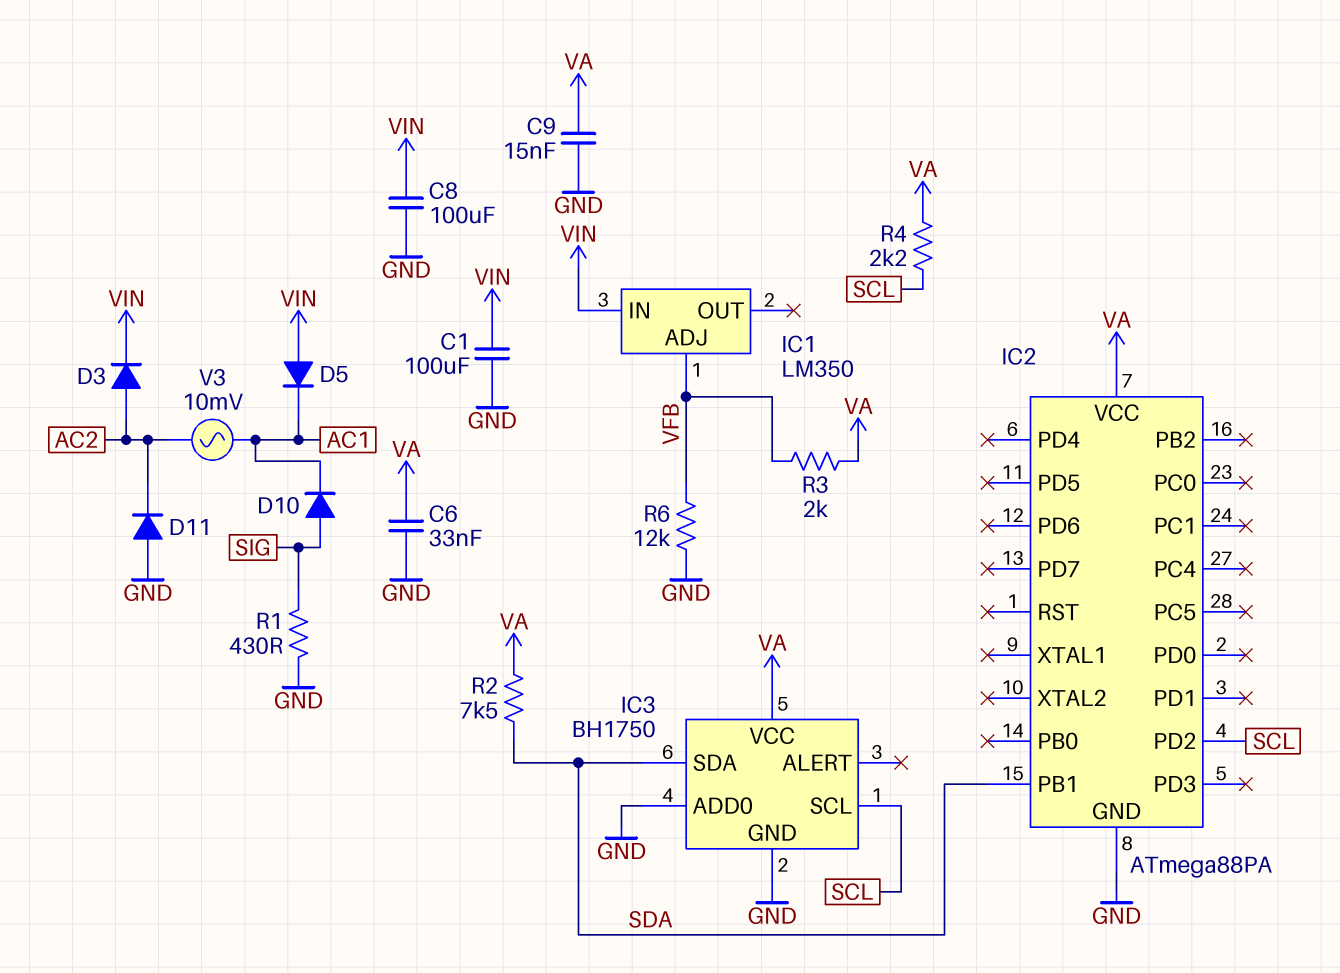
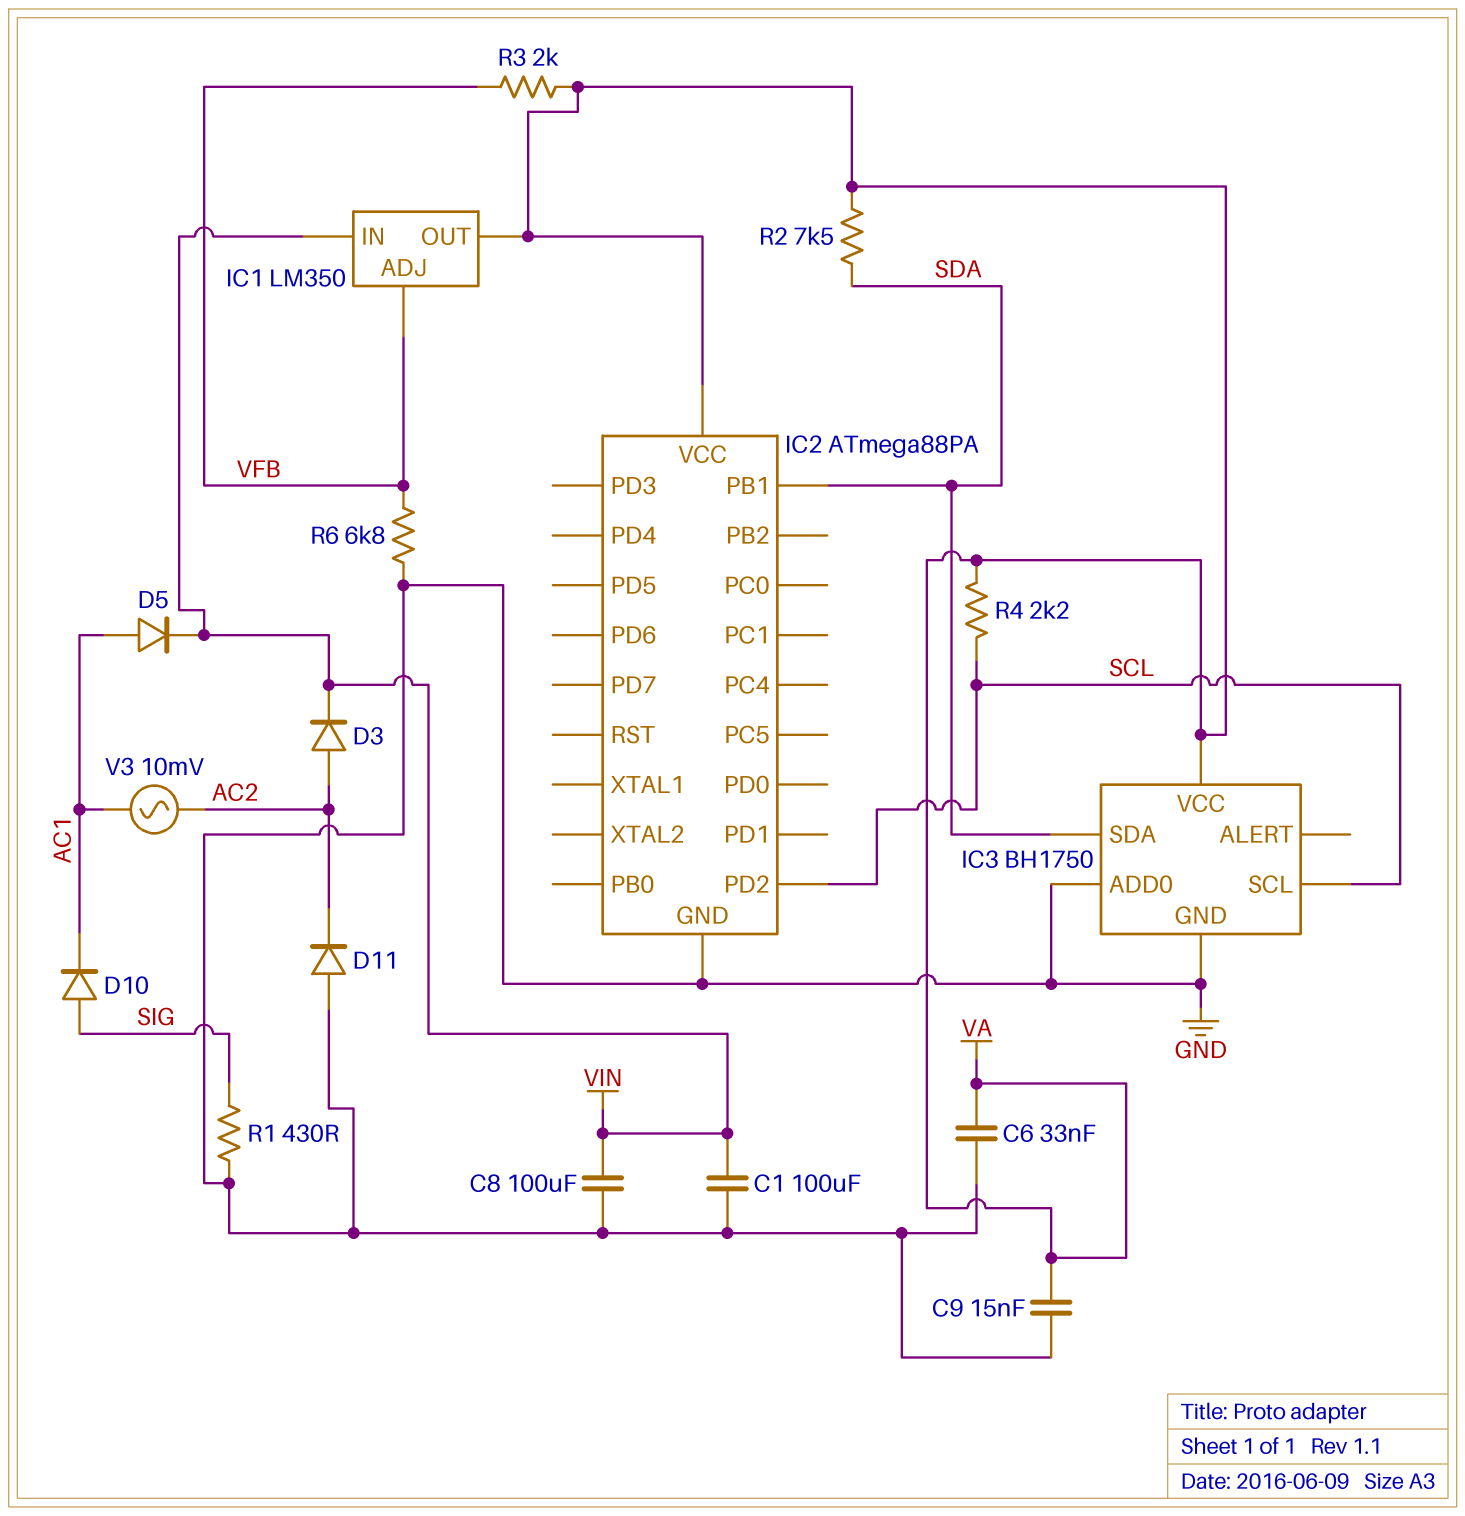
D5: diode (A VIN, K AC1) -> diode (A AC1, K VIN)
IC1 pin OUT: none -> VA
R6: 12k (GND, VFB) -> 6.8k (GND, VFB)

